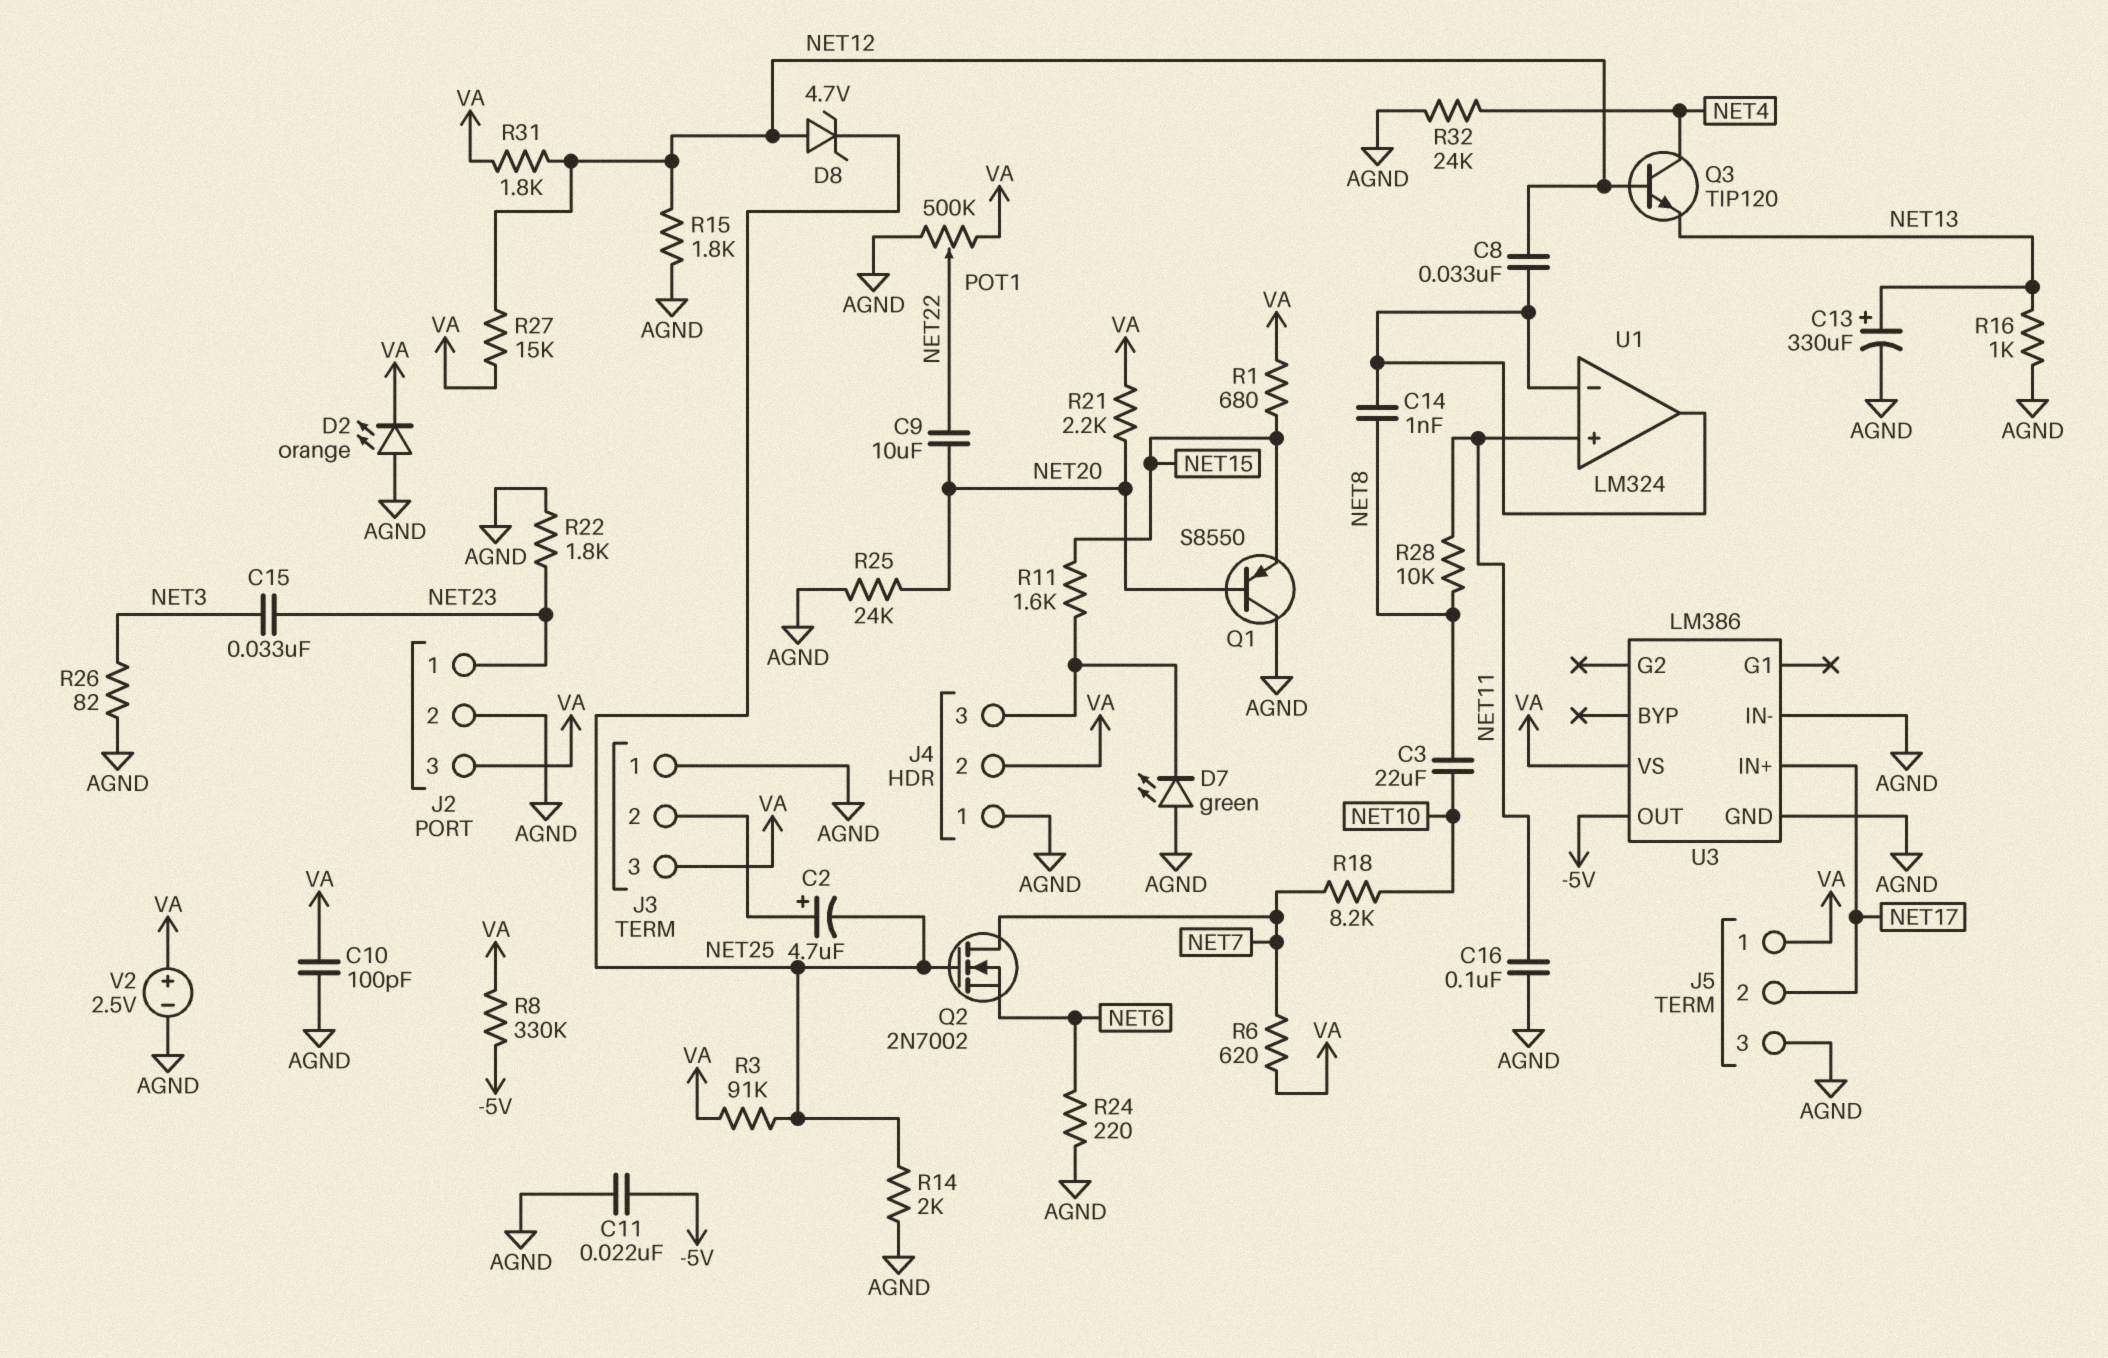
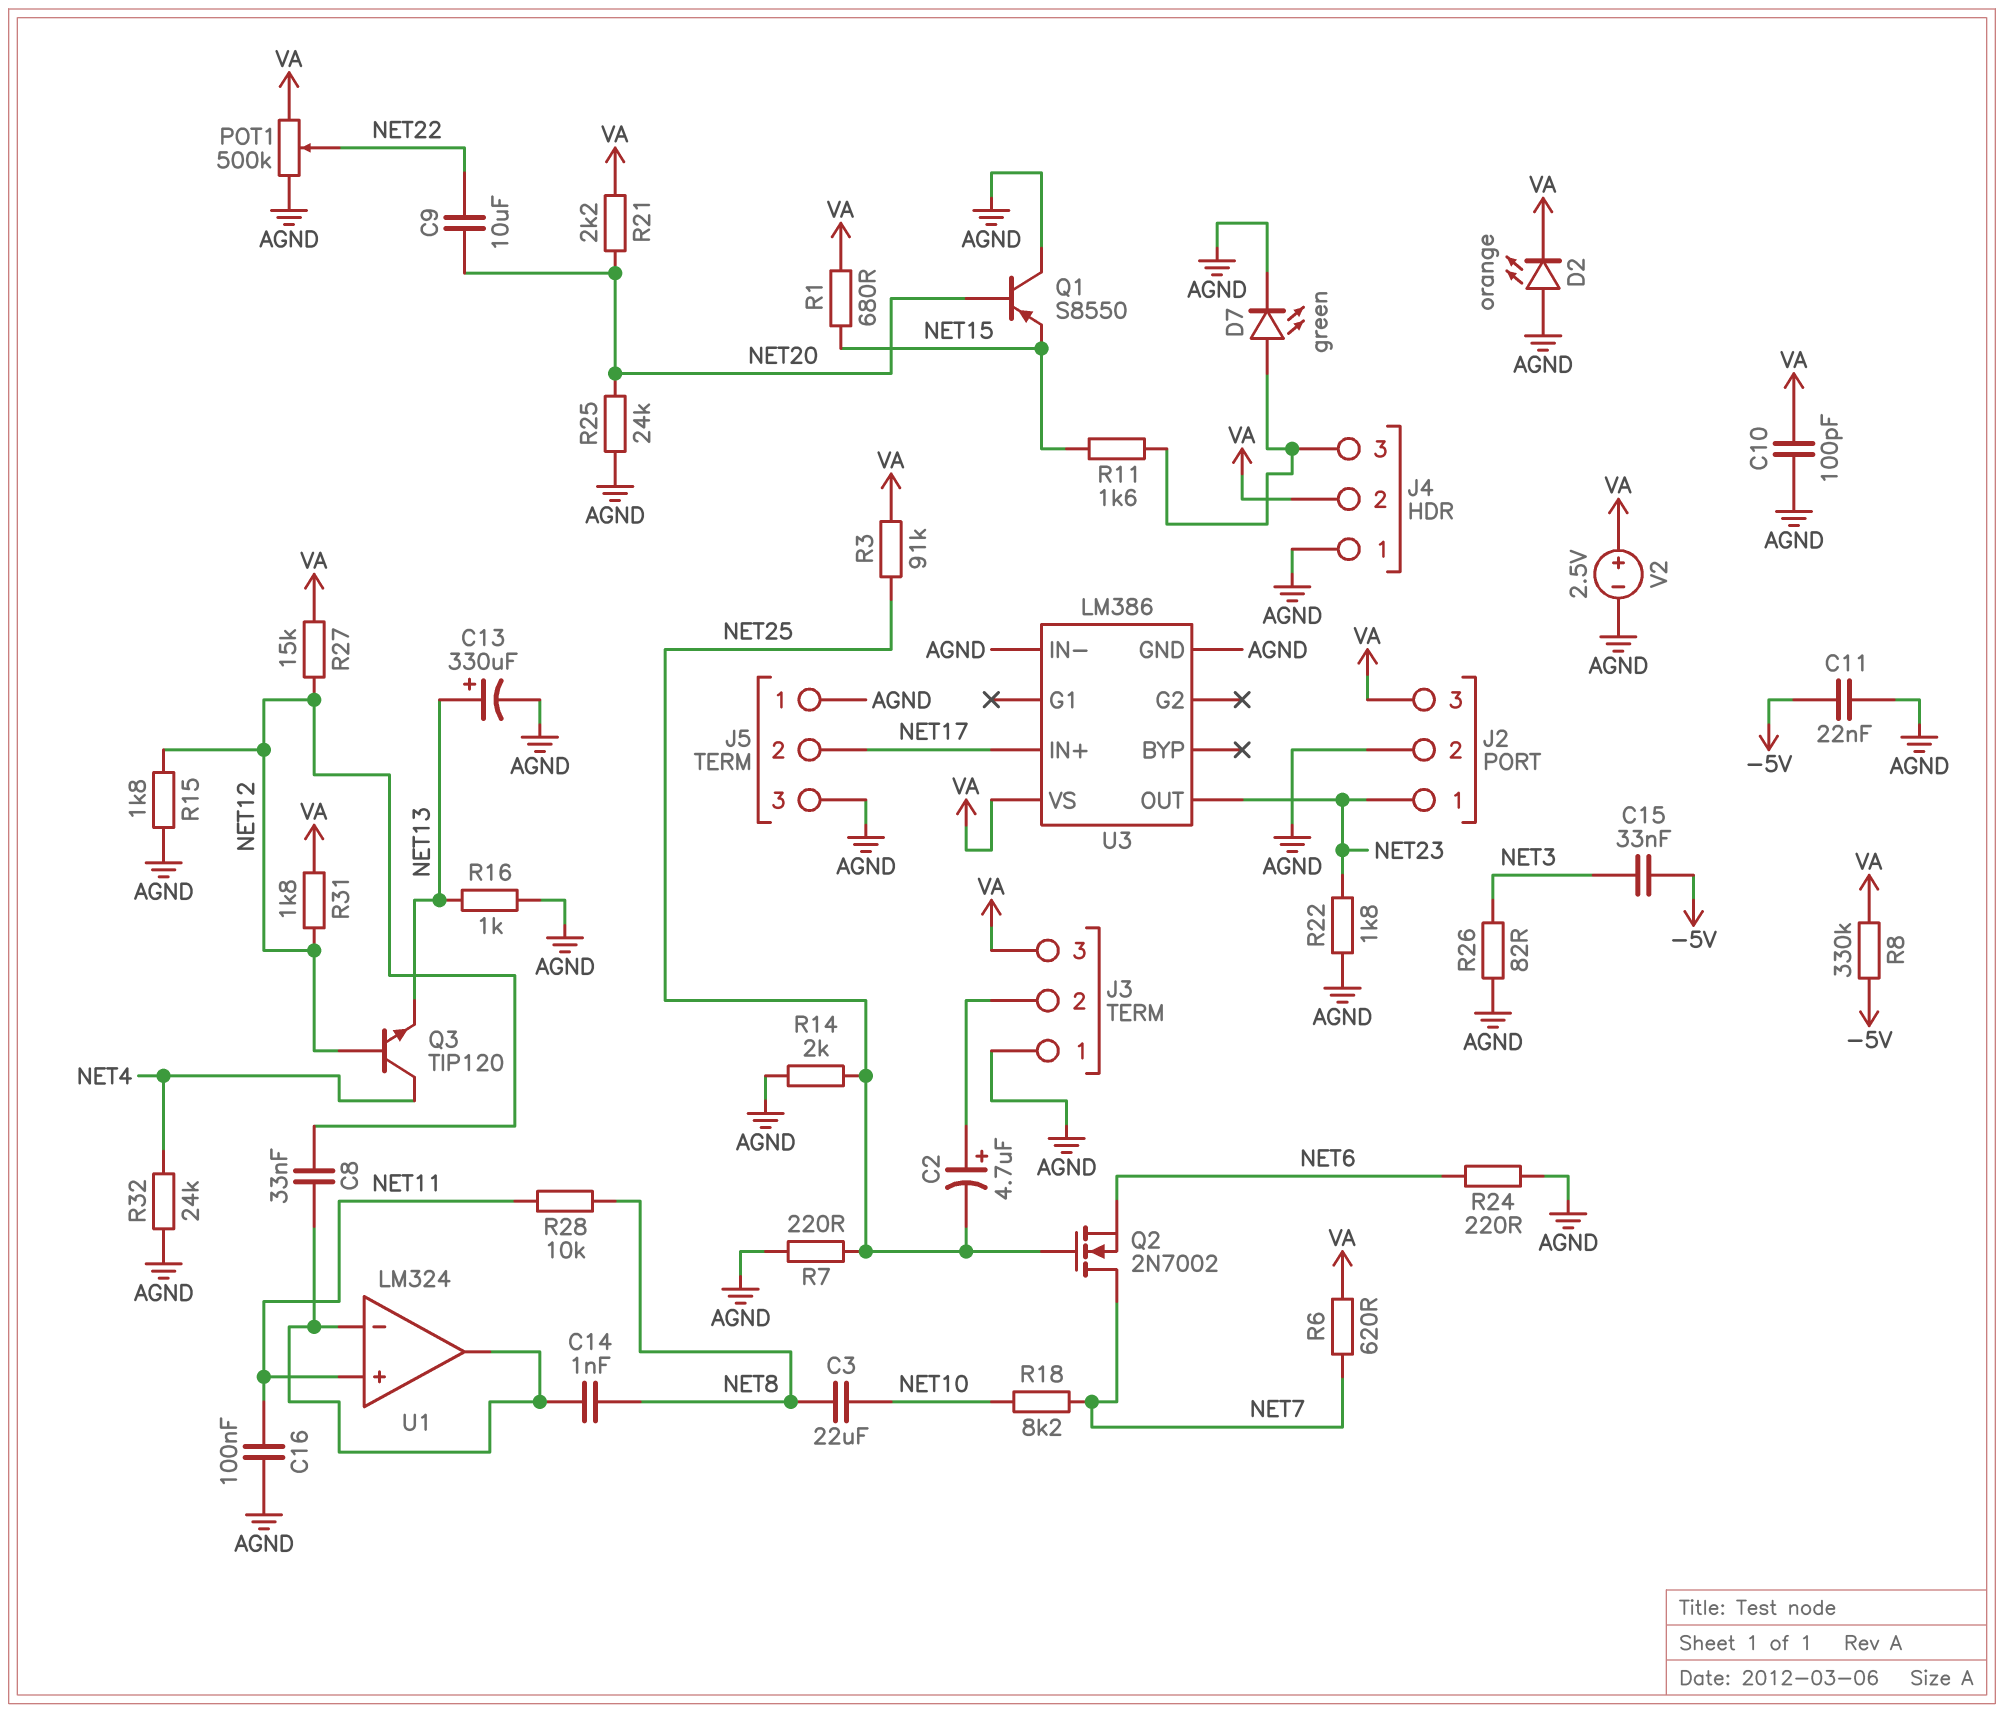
C15: 33nF (NET3, NET23) -> 33nF (-5V, NET3)
D7: LED green (A AGND, K J4/3) -> LED green (A J4/3, K AGND)
D8: zener 4.7V (A NET12, K NET25) -> none
J5 pin 1: VA -> AGND
R7: none -> 220 (AGND, NET25)
U3 pin OUT: -5V -> NET23

